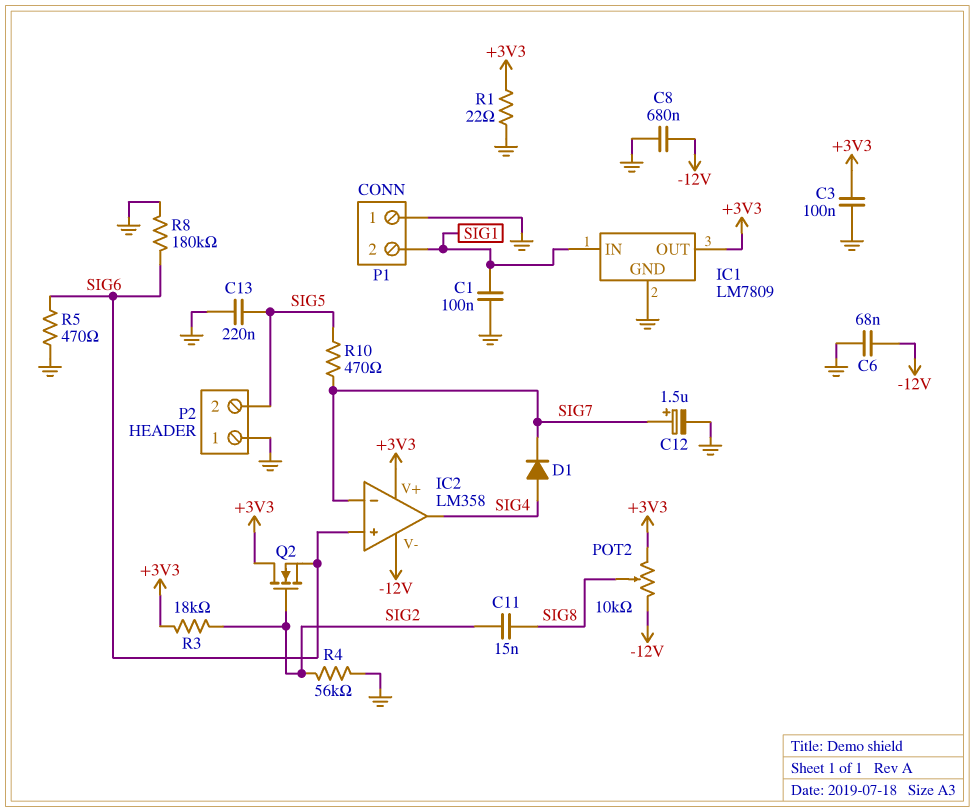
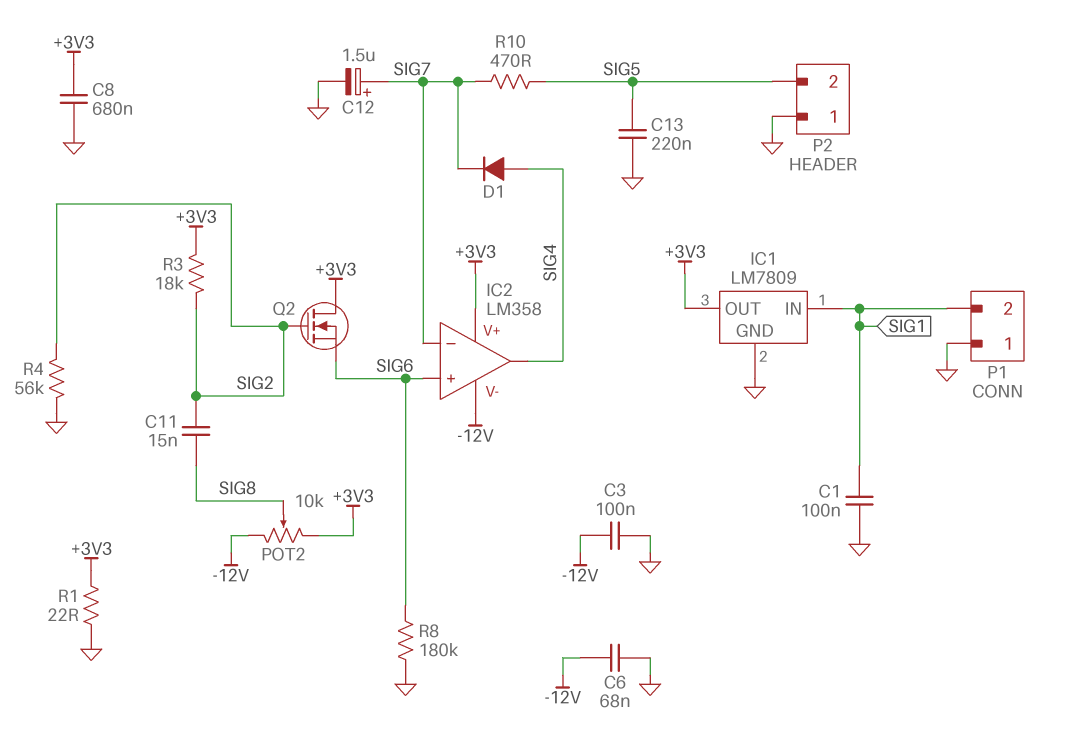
C3: 100nF (+3V3, GND) -> 100nF (-12V, GND)
C8: 680nF (-12V, GND) -> 680nF (+3V3, GND)
R5: 470 (GND, SIG6) -> none

